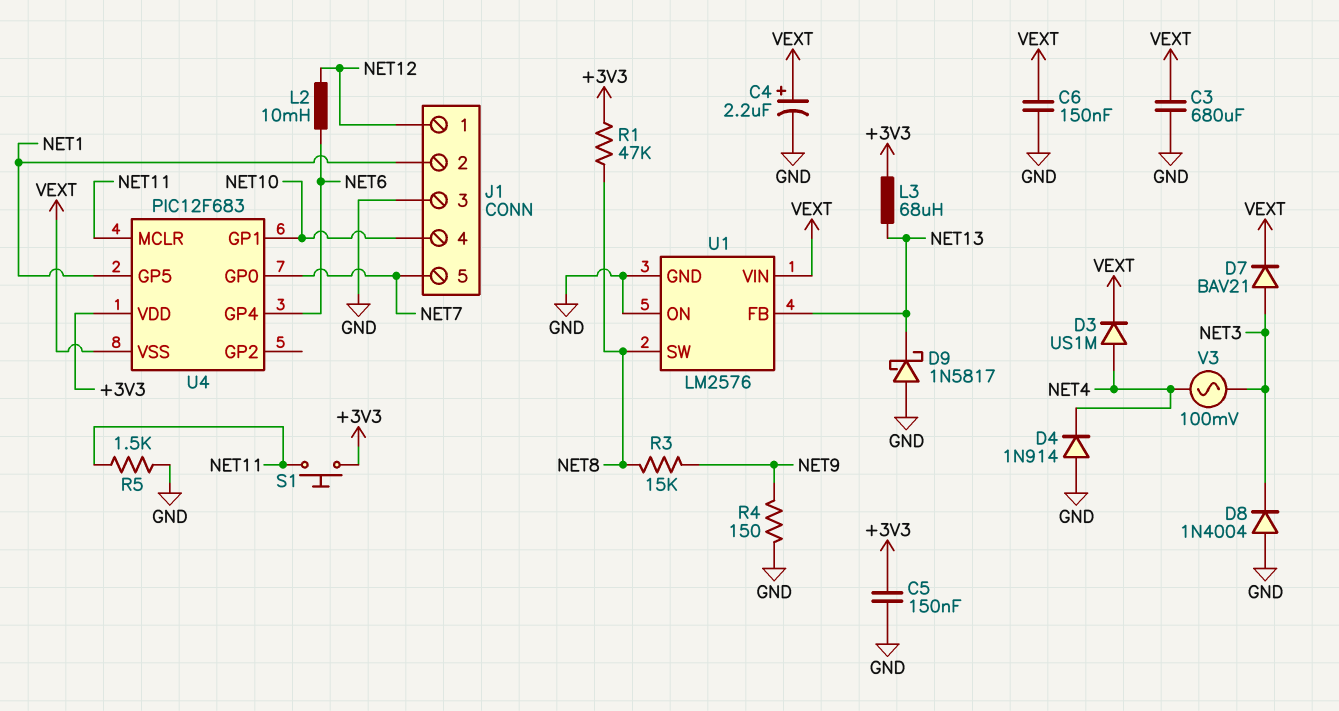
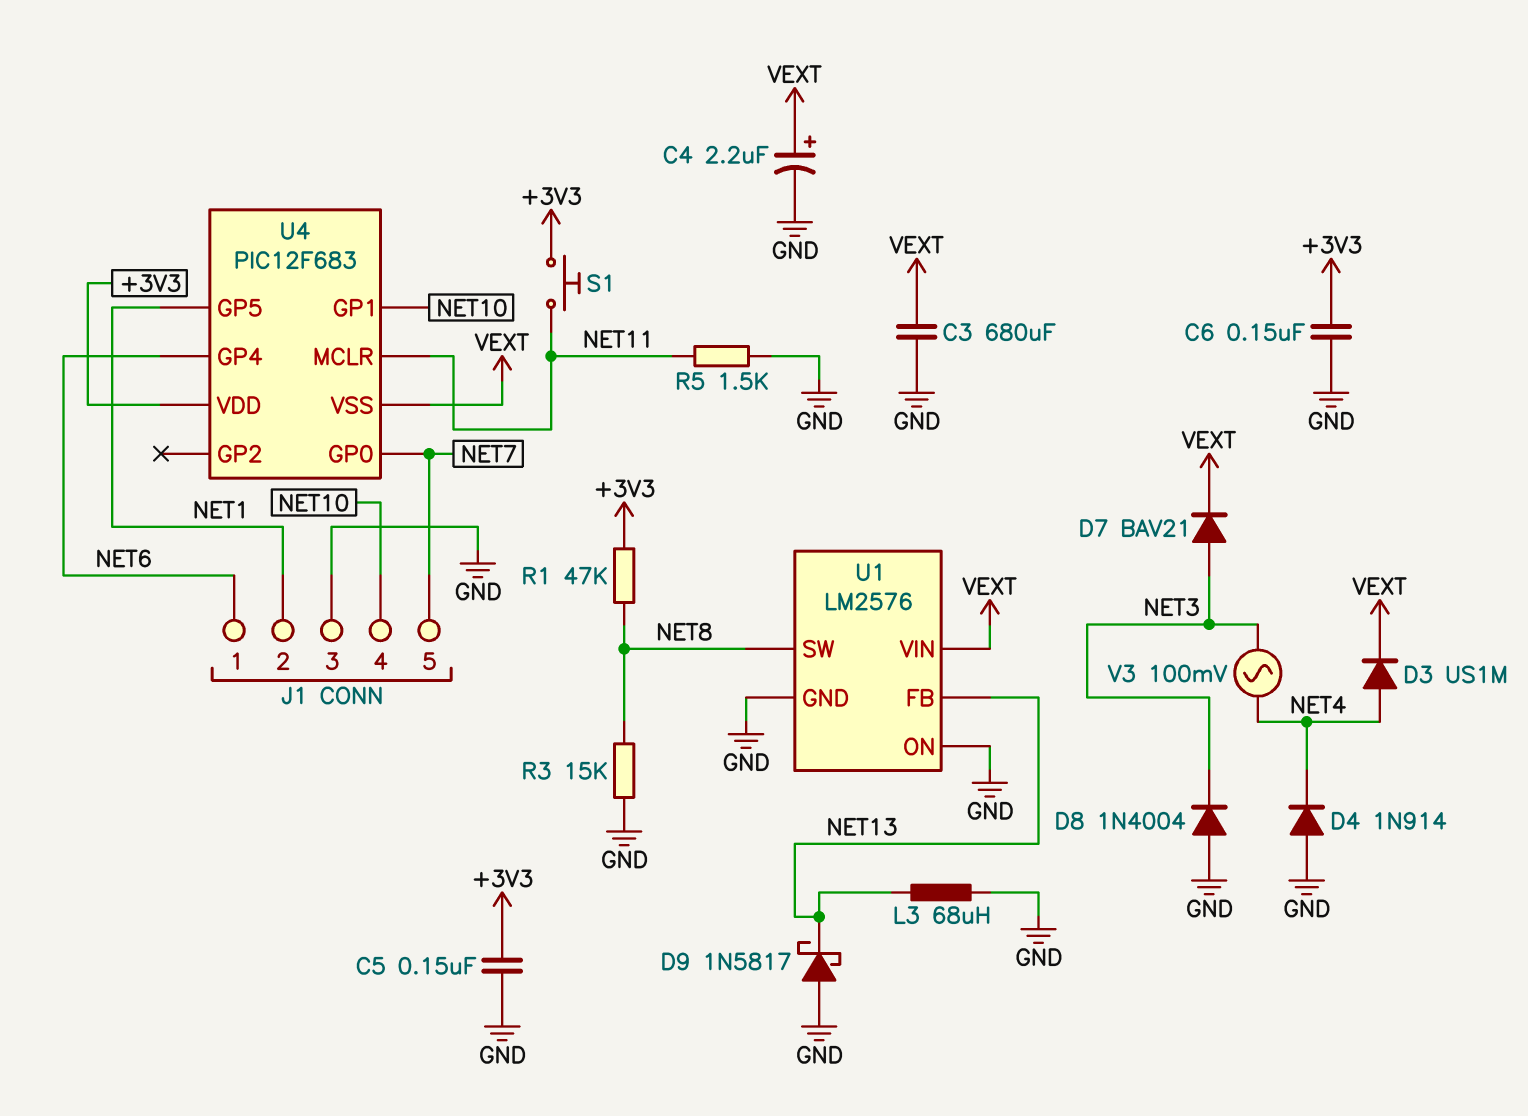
C6: 150nF (GND, VEXT) -> 150nF (+3V3, GND)
J1 pin 1: NET12 -> NET6
L2: 10mH (NET6, NET12) -> none
L3: 68uH (+3V3, NET13) -> 68uH (GND, NET13)
R3: 15k (NET8, NET9) -> 15k (GND, NET8)
R4: 150 (GND, NET9) -> none

